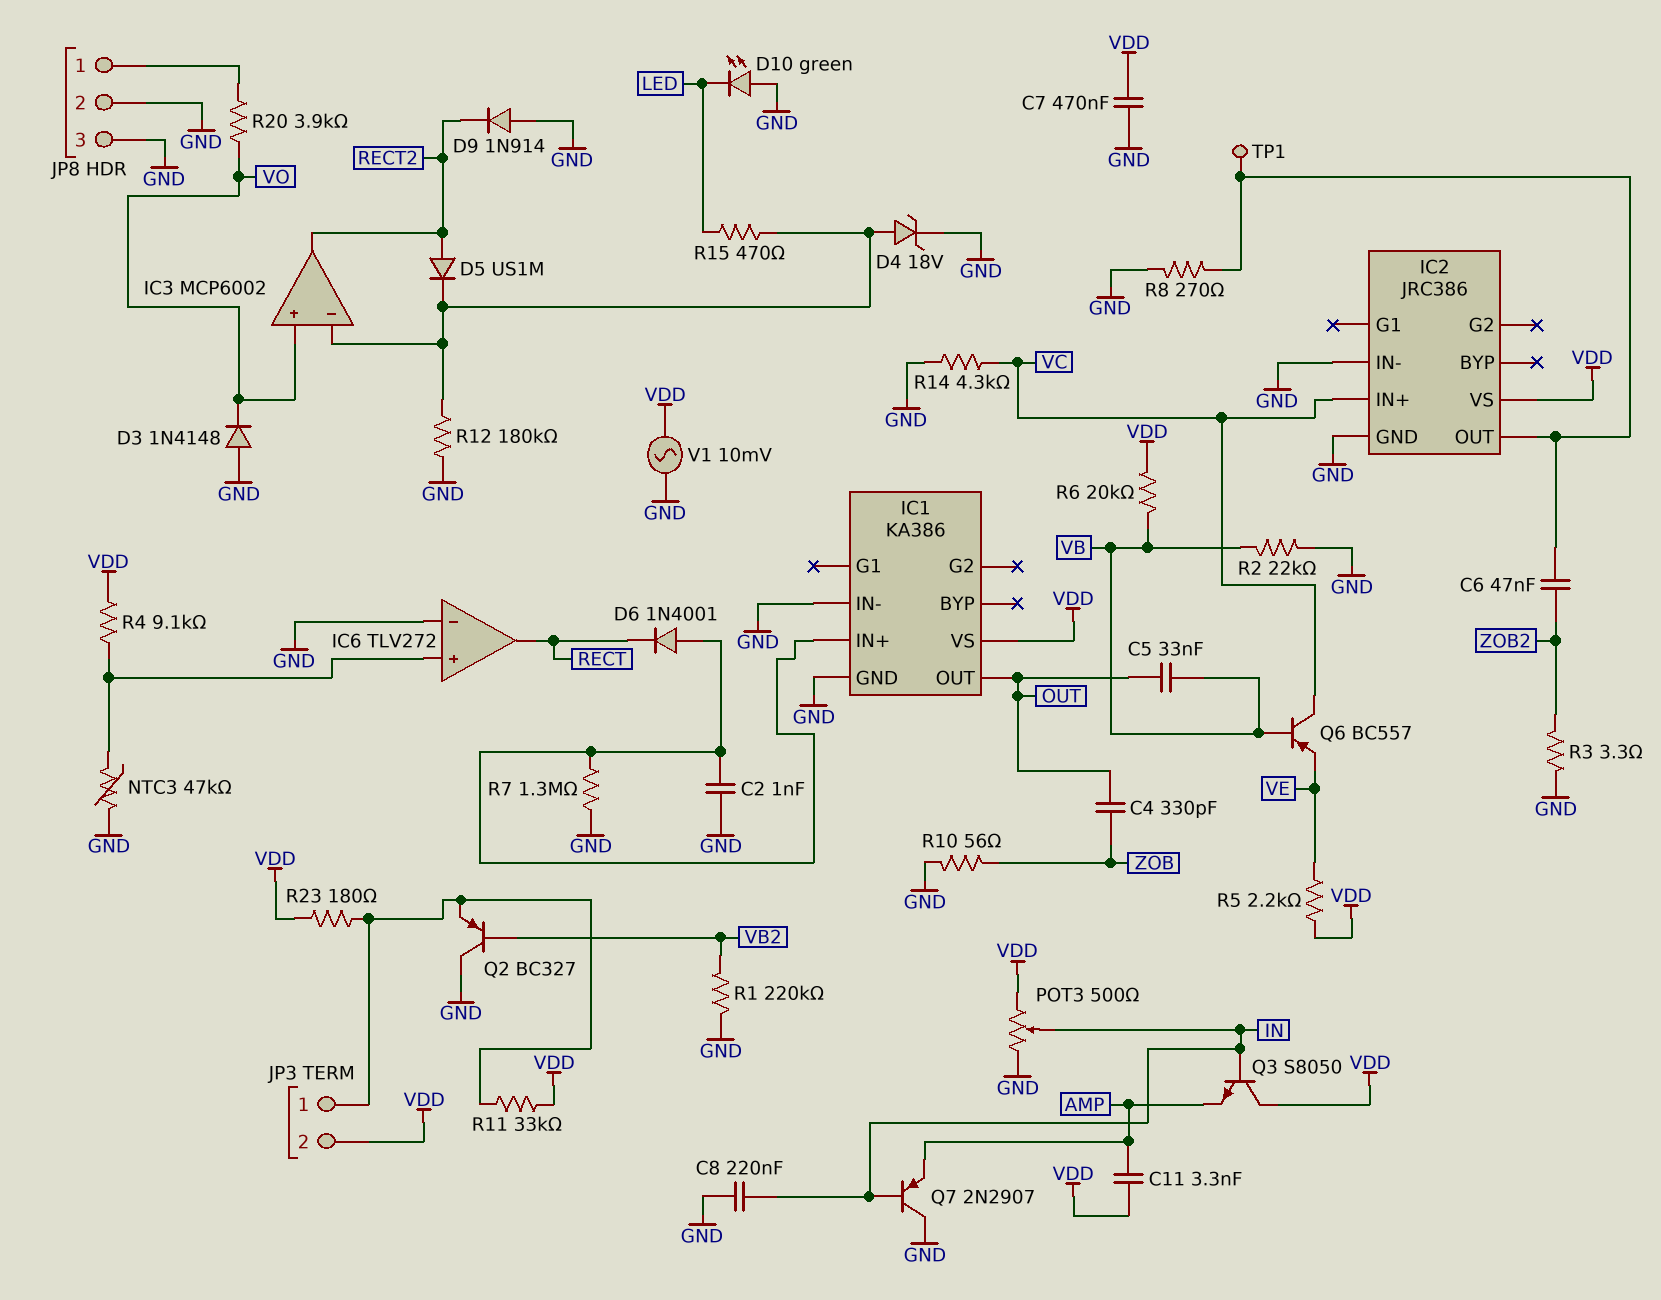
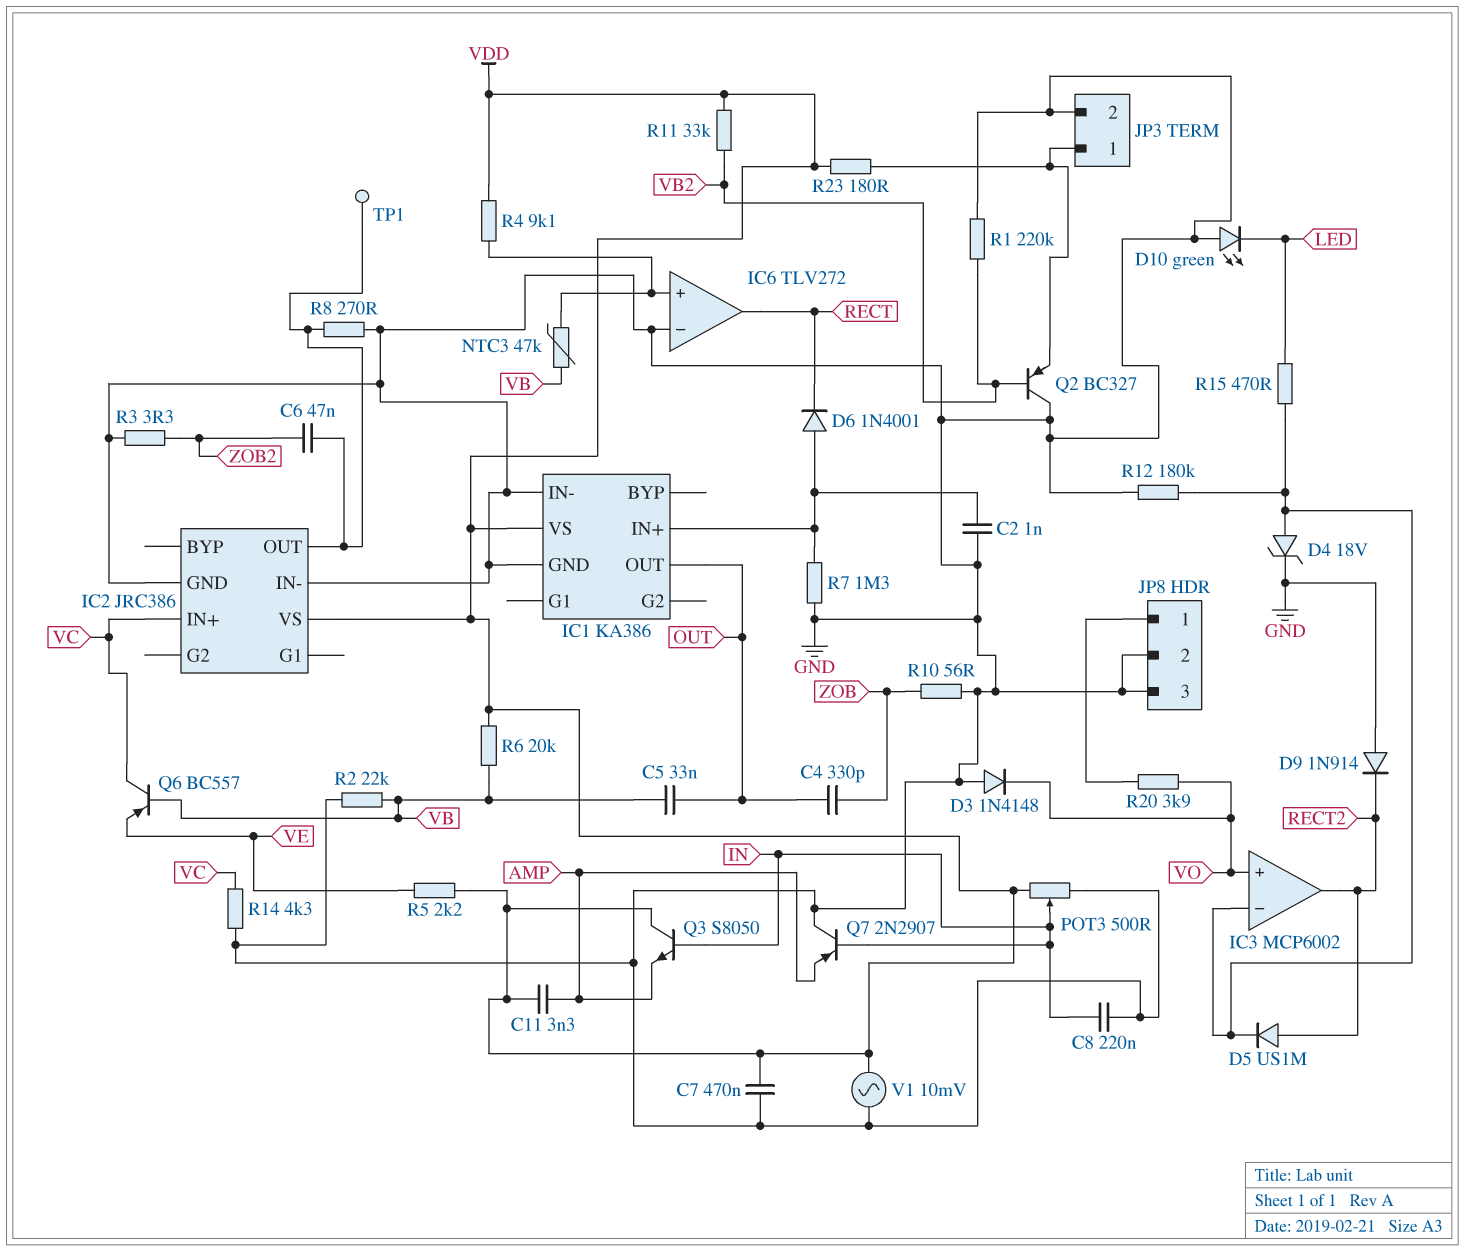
JP3 pin 2: VDD -> GND
NTC3: 47k (GND, IC6/in+) -> 47k (IC6/in+, VB)
R11: 33k (JP3/1, VDD) -> 33k (VB2, VDD)

